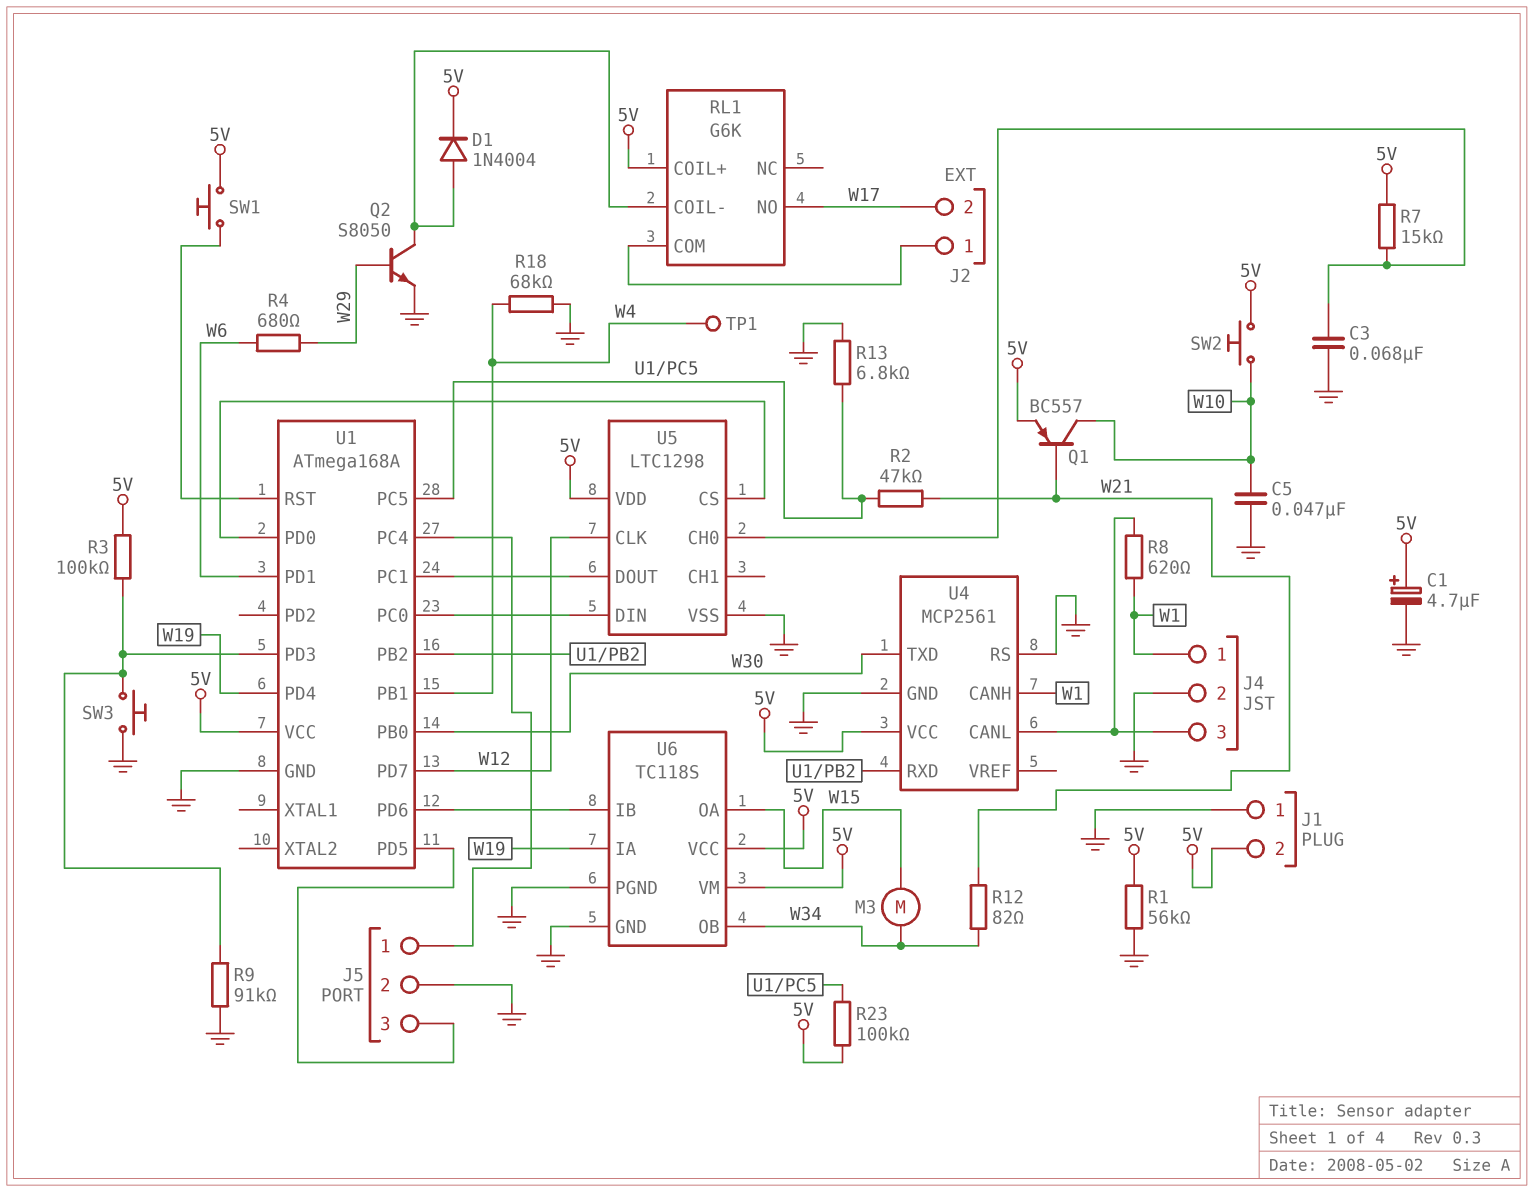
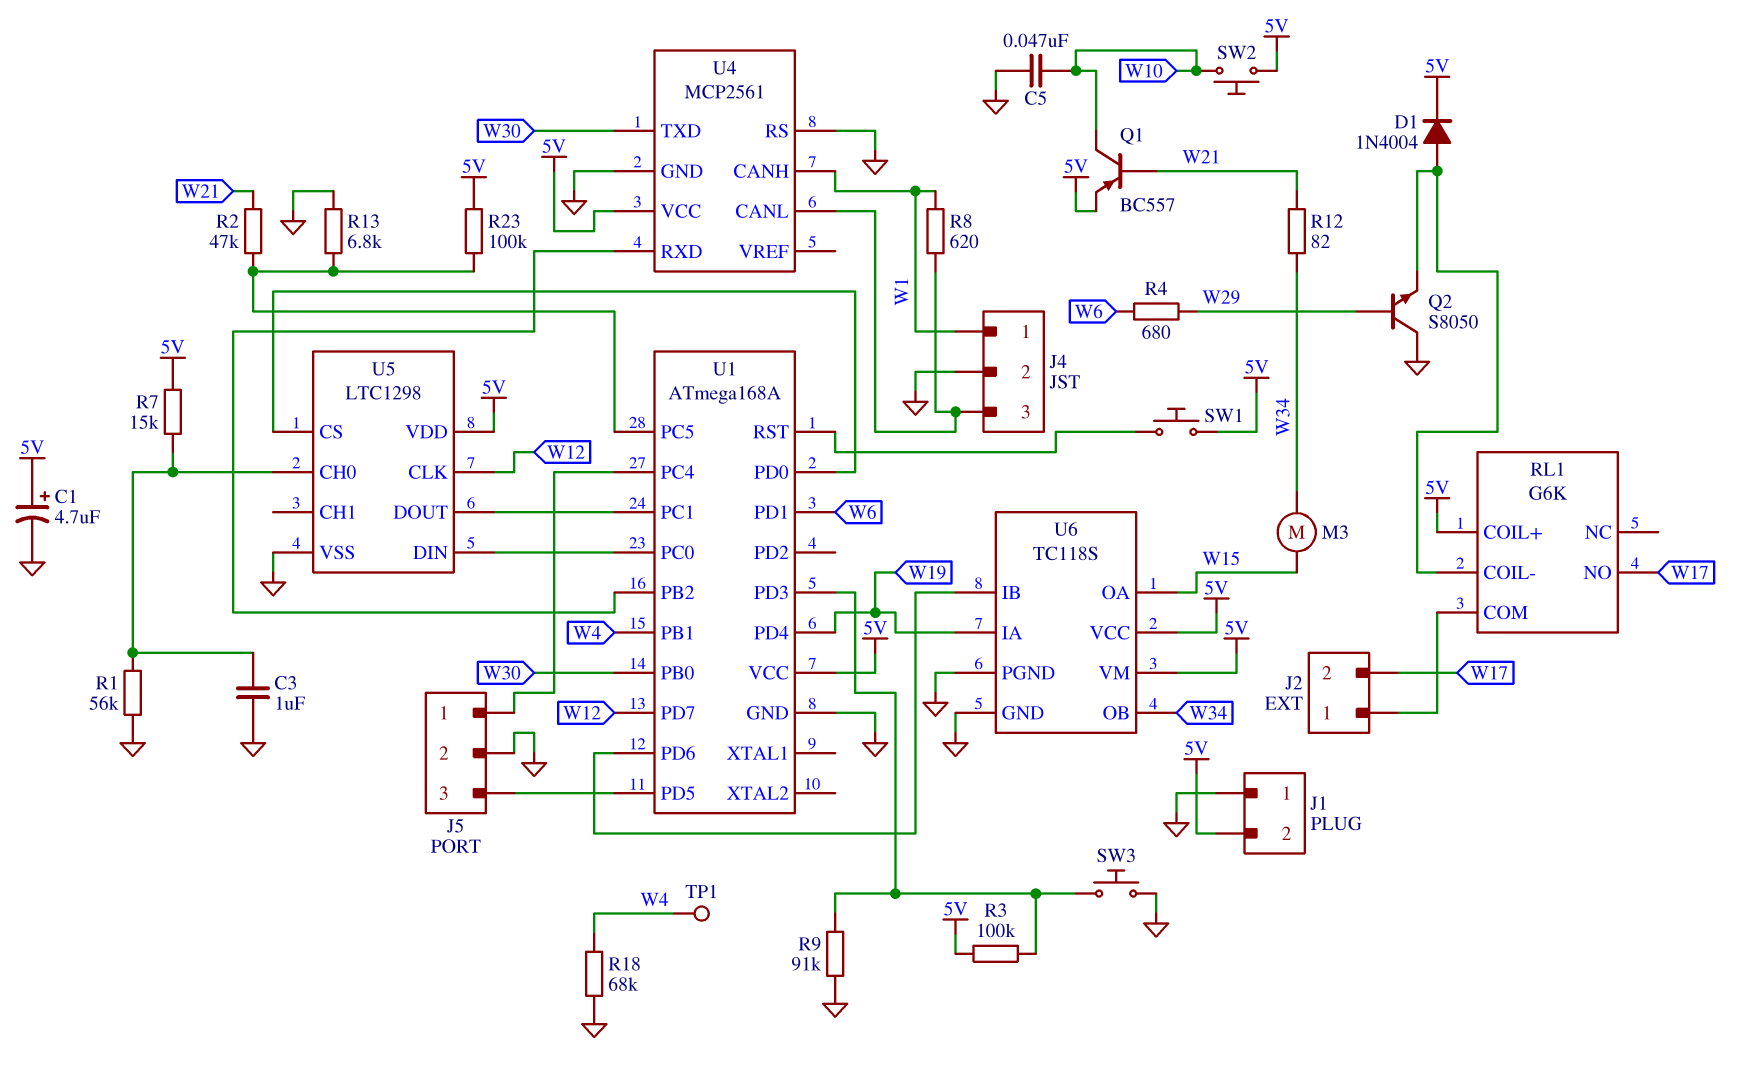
C3: 68nF (GND, U5/CH0) -> 1uF (GND, U5/CH0)
Q2: NPN S8050 (B W29, C RL1/COIL-, E GND) -> NPN S8050 (B W29, C GND, E RL1/COIL-)
R1: 56k (5V, GND) -> 56k (GND, U5/CH0)

